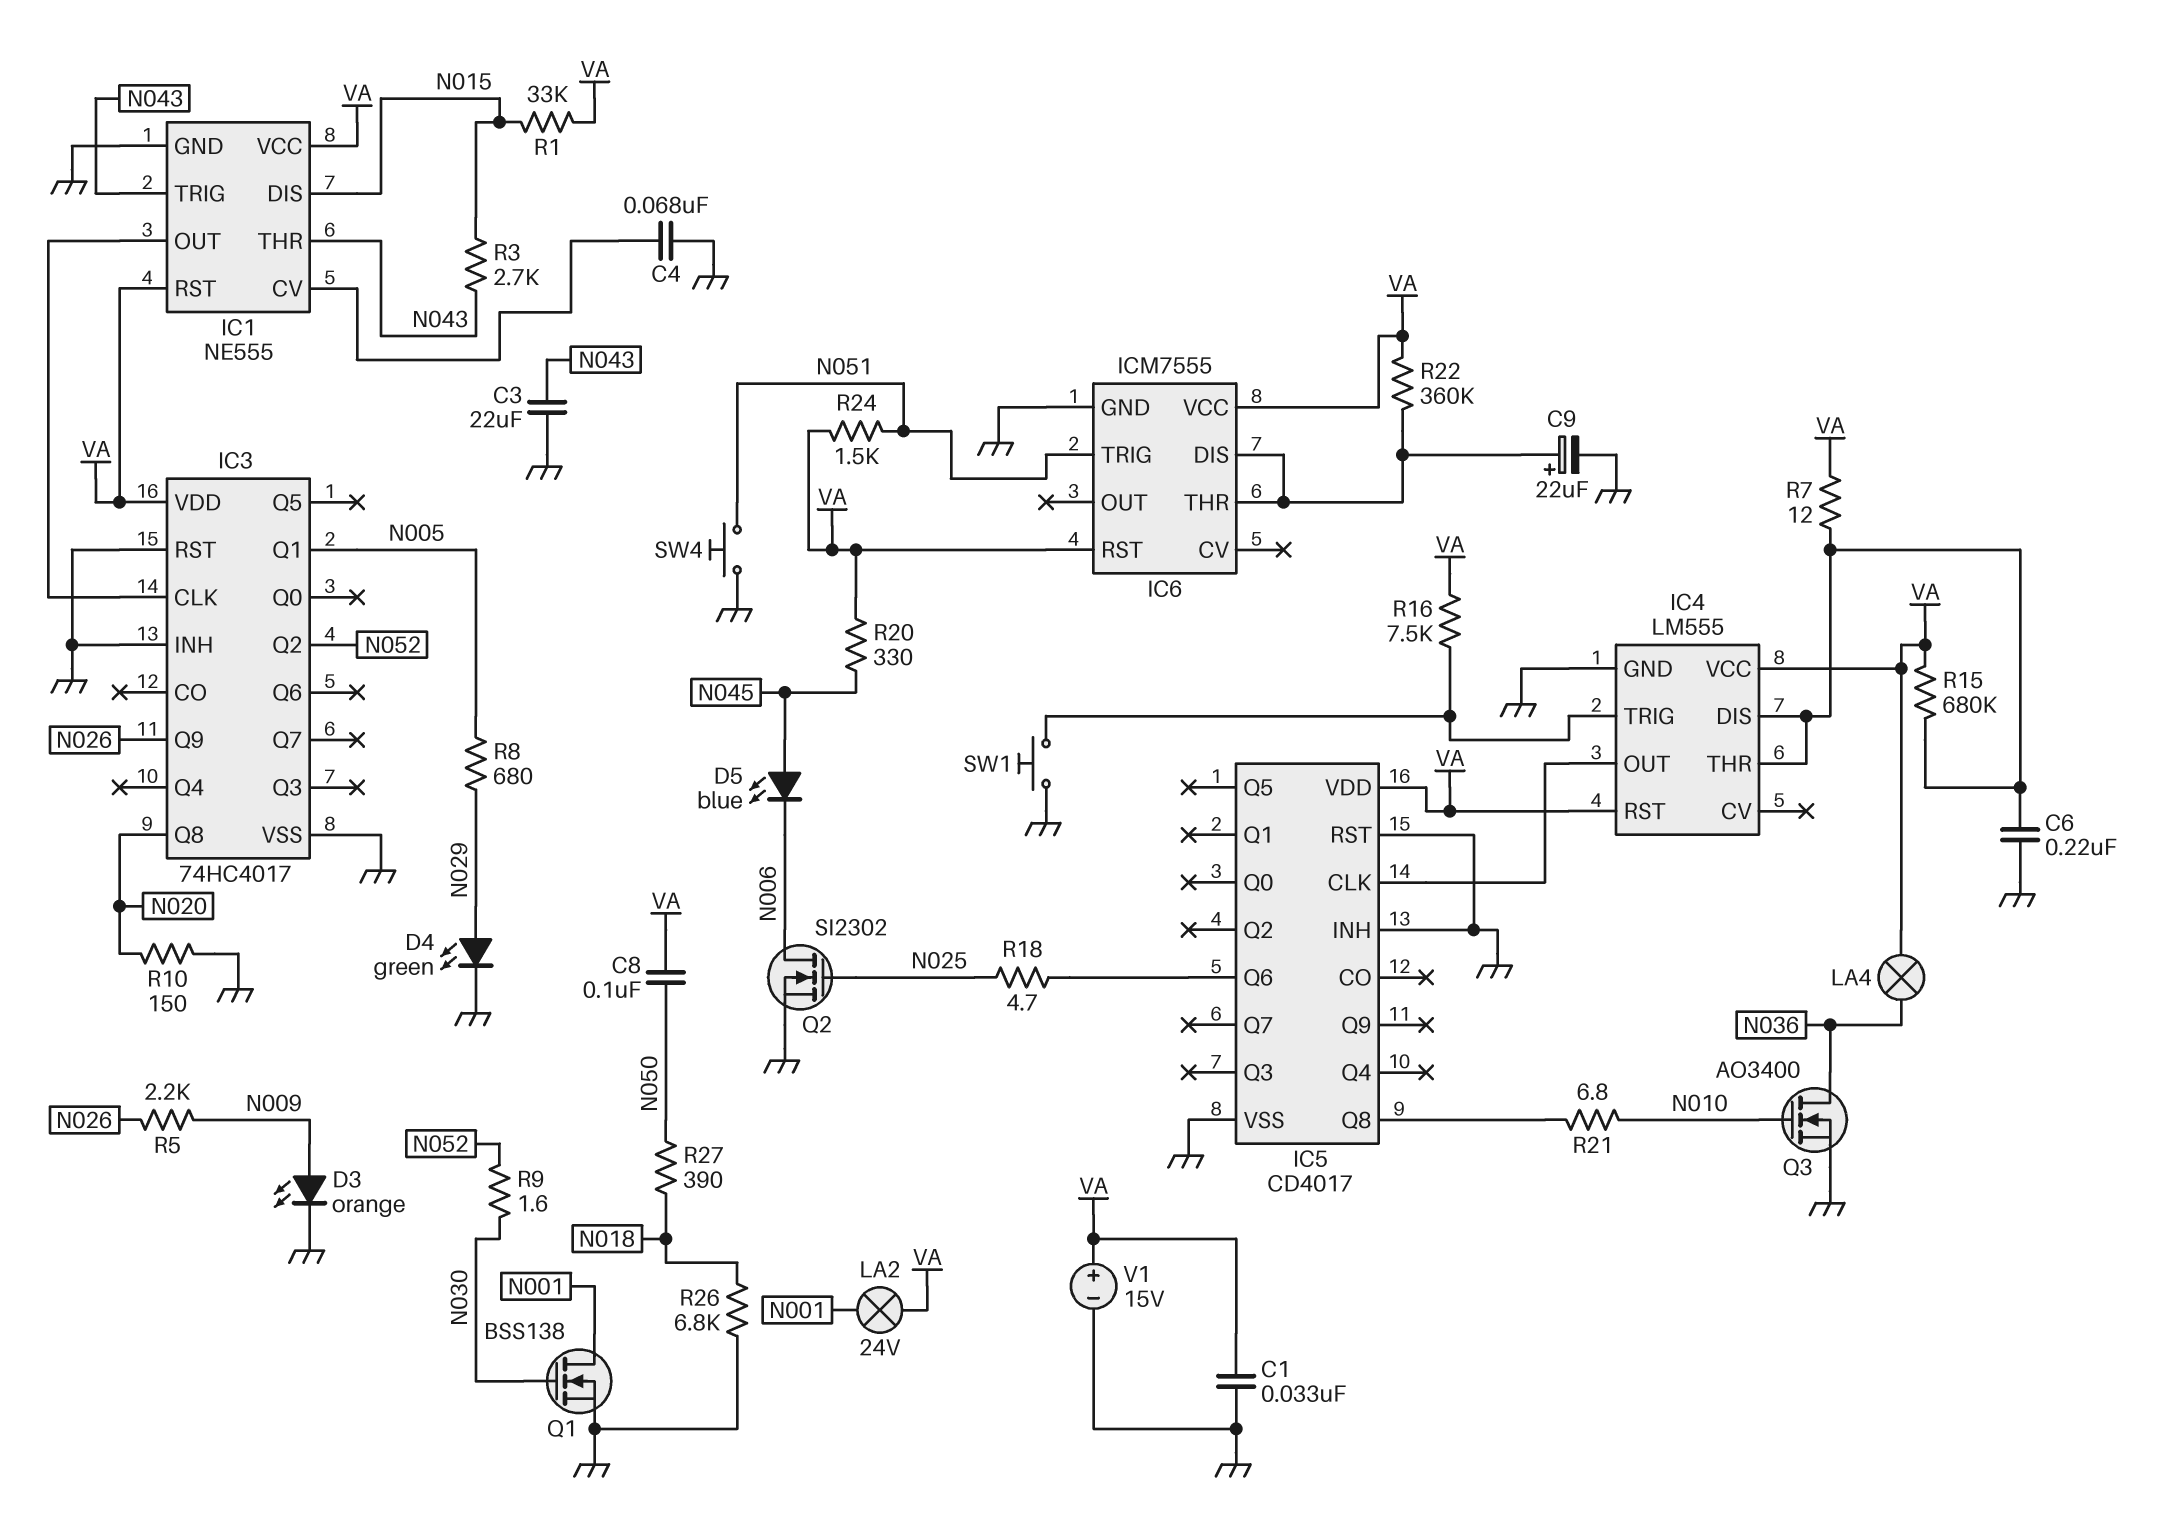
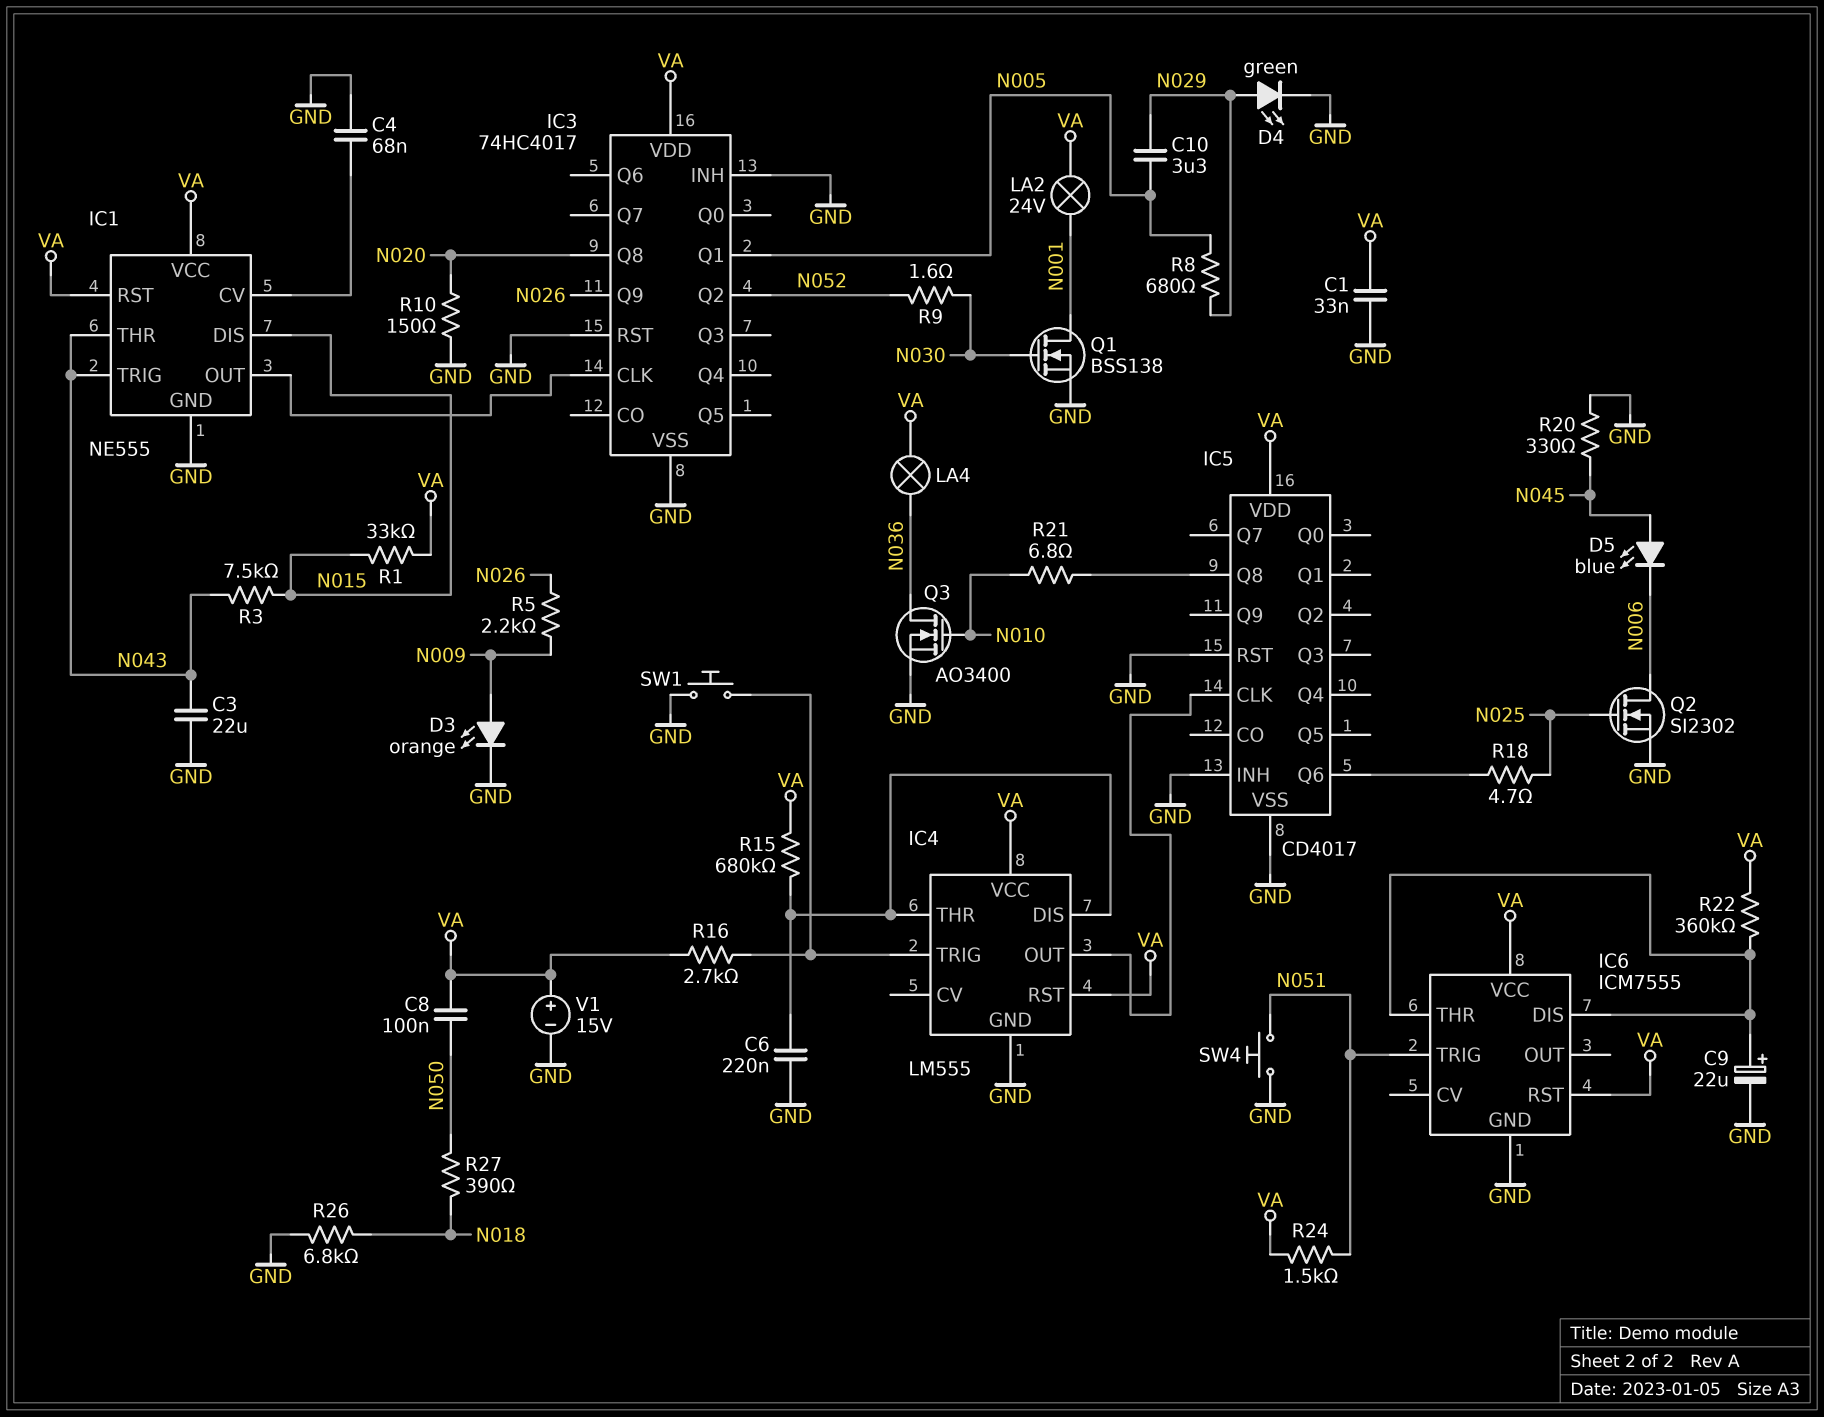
C10: none -> 3.3uF (N005, N029)
R3: 2.7k (N015, N043) -> 7.5k (N015, N043)
R7: 12 (IC4/DIS, VA) -> none
R16: 7.5k (IC4/TRIG, VA) -> 2.7k (IC4/TRIG, VA)
R20: 330 (N045, VA) -> 330 (GND, N045)

